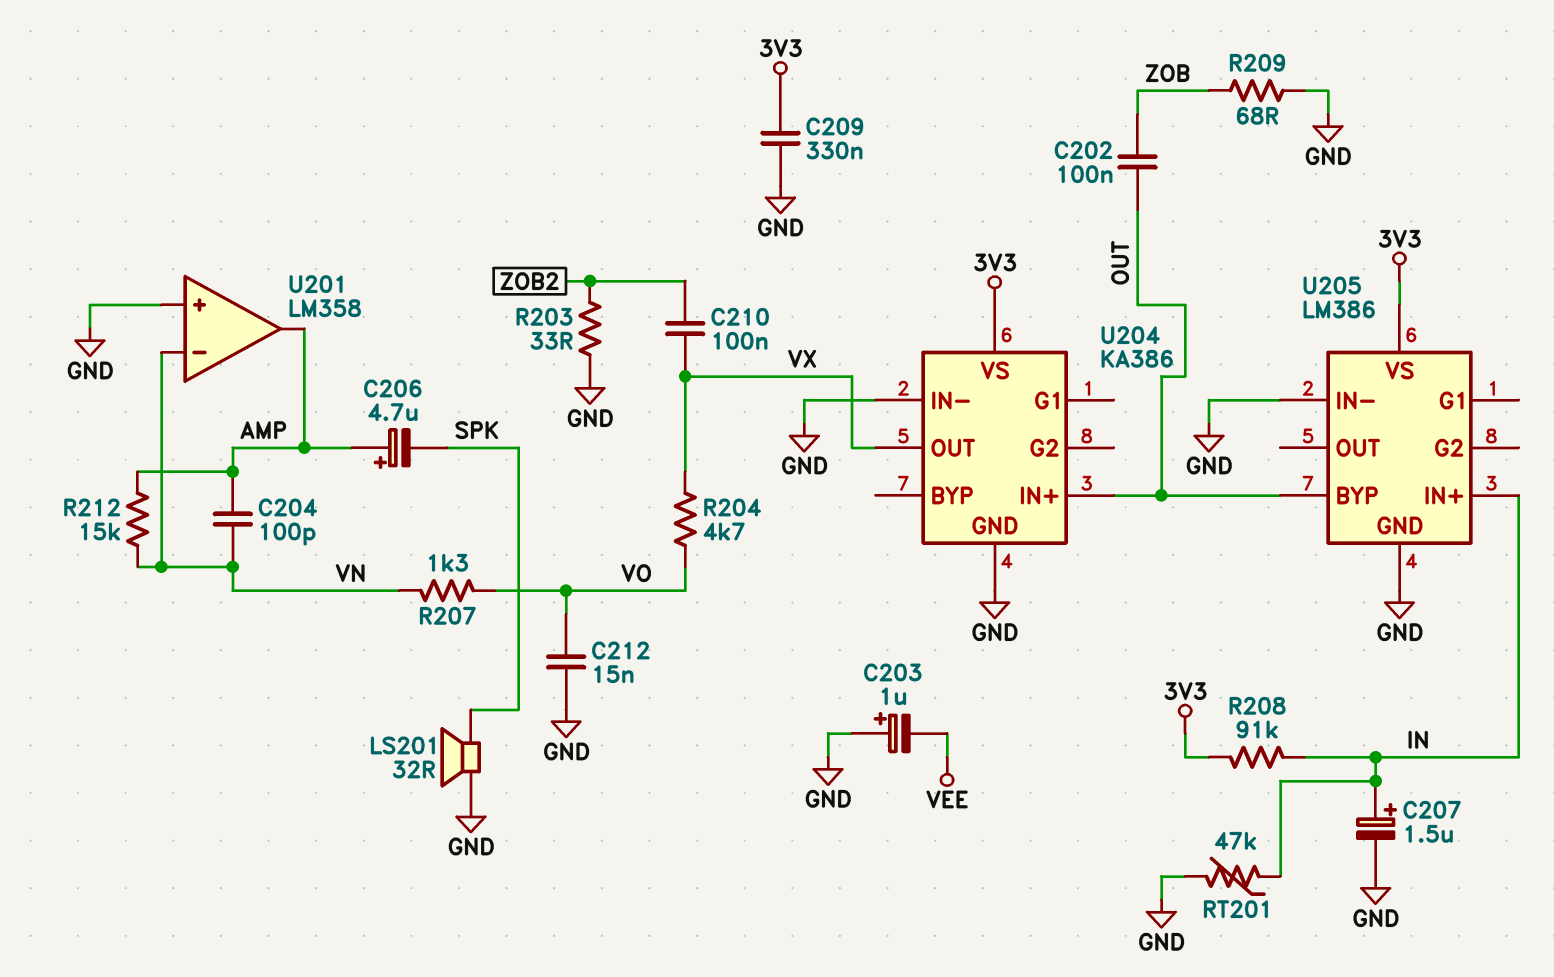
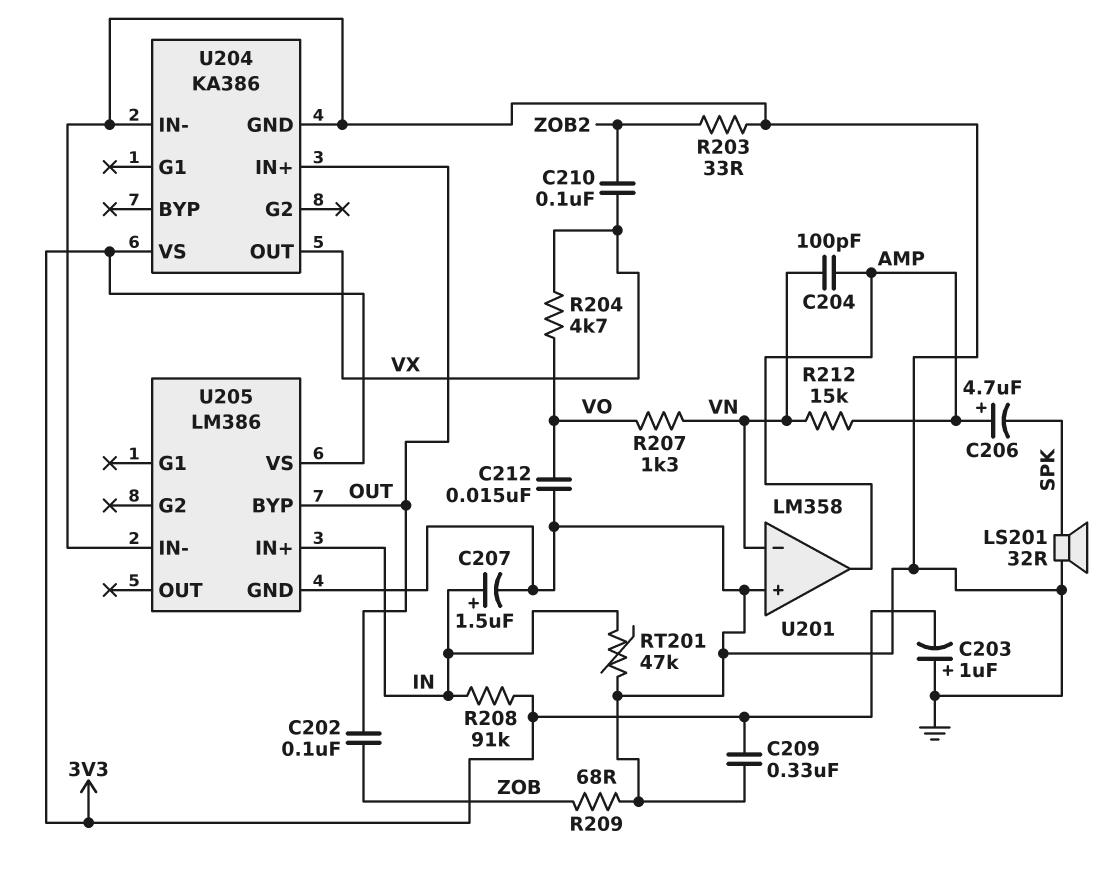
C203: 1uF (plus GND, minus VEE) -> 1uF (plus GND, minus 3V3)

